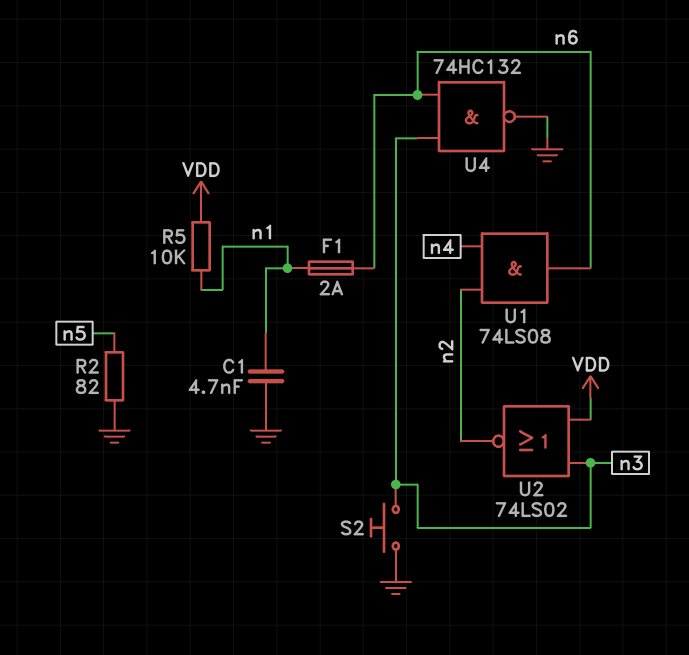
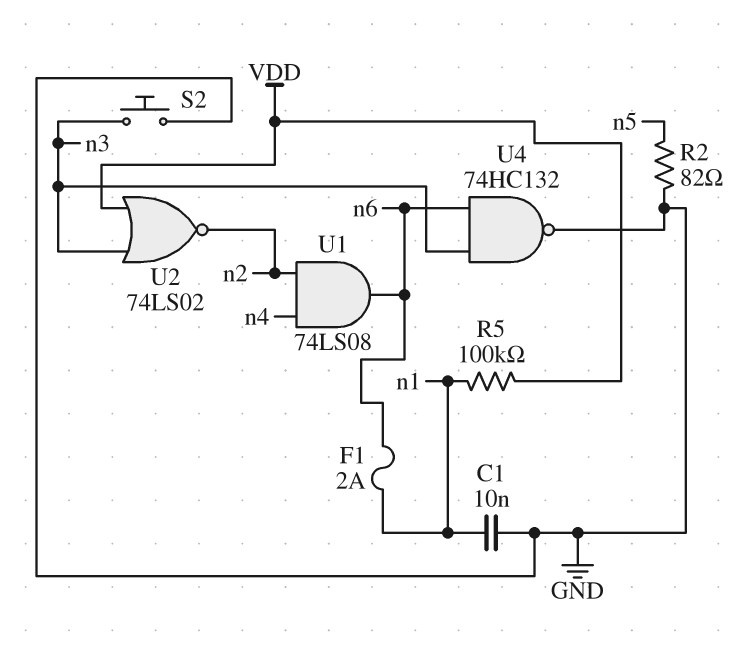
C1: 4.7nF (GND, n1) -> 10nF (GND, n1)
R5: 10k (VDD, n1) -> 100k (VDD, n1)

